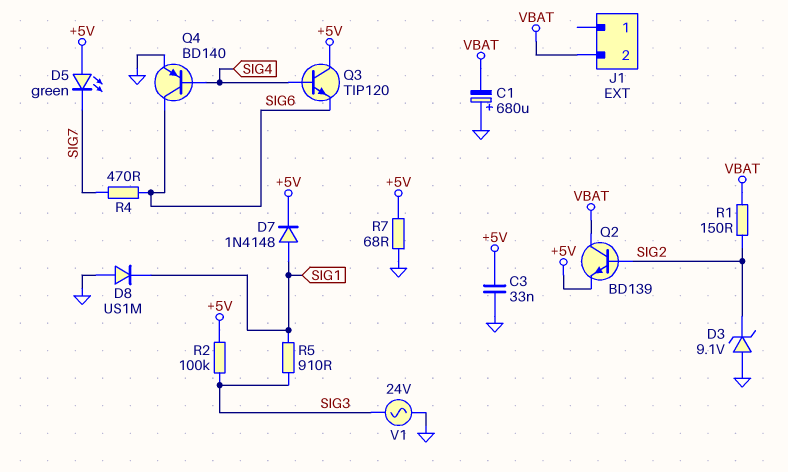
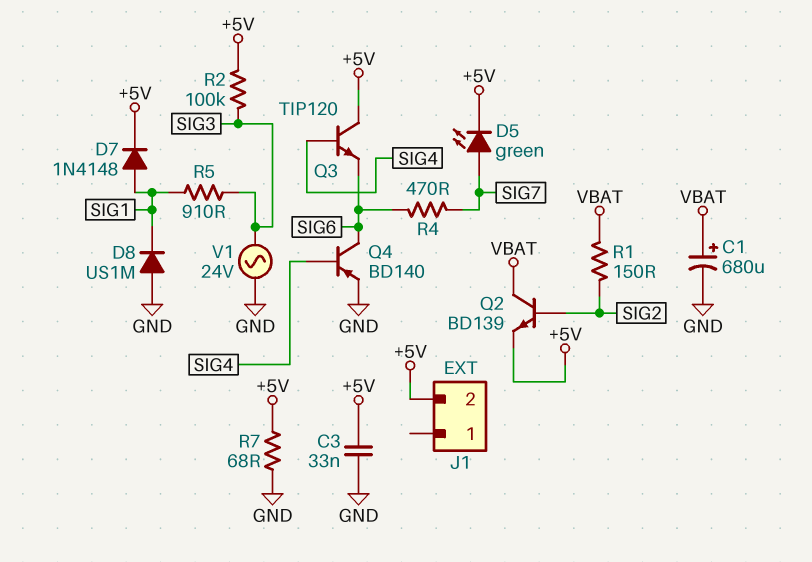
C1: 680uF (plus GND, minus VBAT) -> 680uF (plus VBAT, minus GND)
D3: zener 9.1V (A GND, K SIG2) -> none
D5: LED green (A +5V, K SIG7) -> LED green (A SIG7, K +5V)
J1 pin 2: VBAT -> +5V

